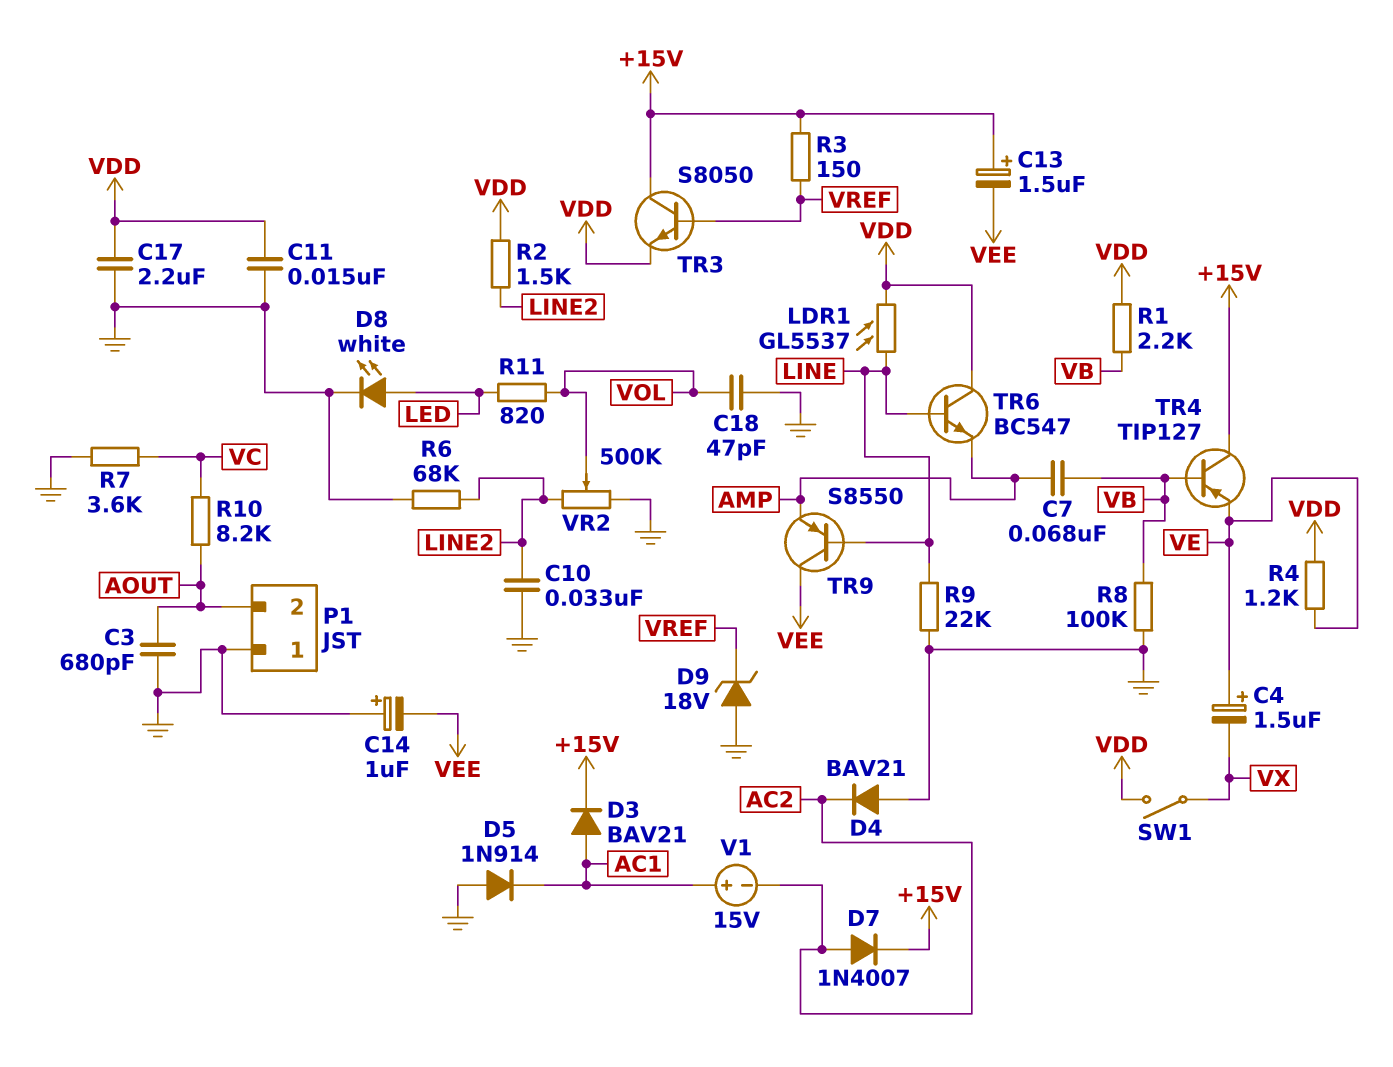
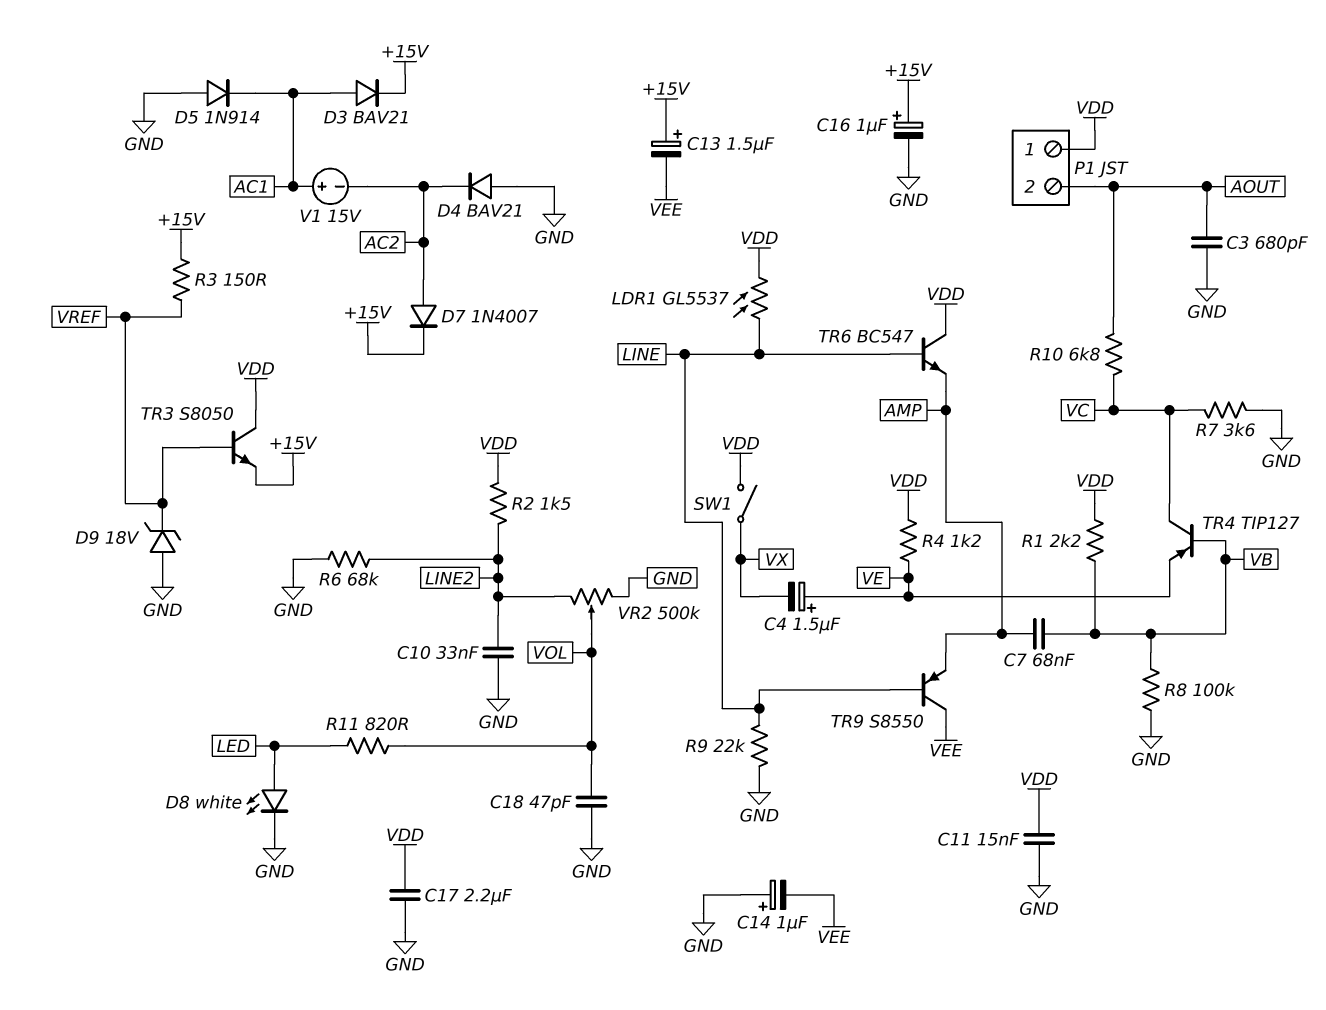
C16: none -> 1uF (plus +15V, minus GND)
P1 pin 1: GND -> VDD
R10: 8.2k (AOUT, VC) -> 6.8k (AOUT, VC)
TR3: NPN S8050 (B VREF, C +15V, E VDD) -> NPN S8050 (B VREF, C VDD, E +15V)
TR4: PNP TIP127 (B VB, C +15V, E VE) -> PNP TIP127 (B VB, C VC, E VE)

